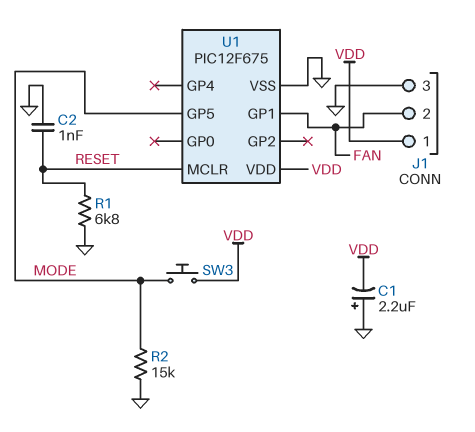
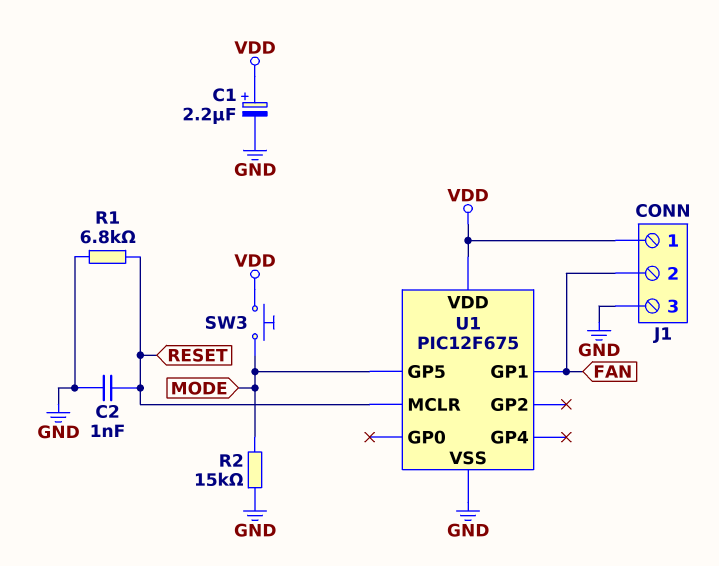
C1: 2.2uF (plus GND, minus VDD) -> 2.2uF (plus VDD, minus GND)

